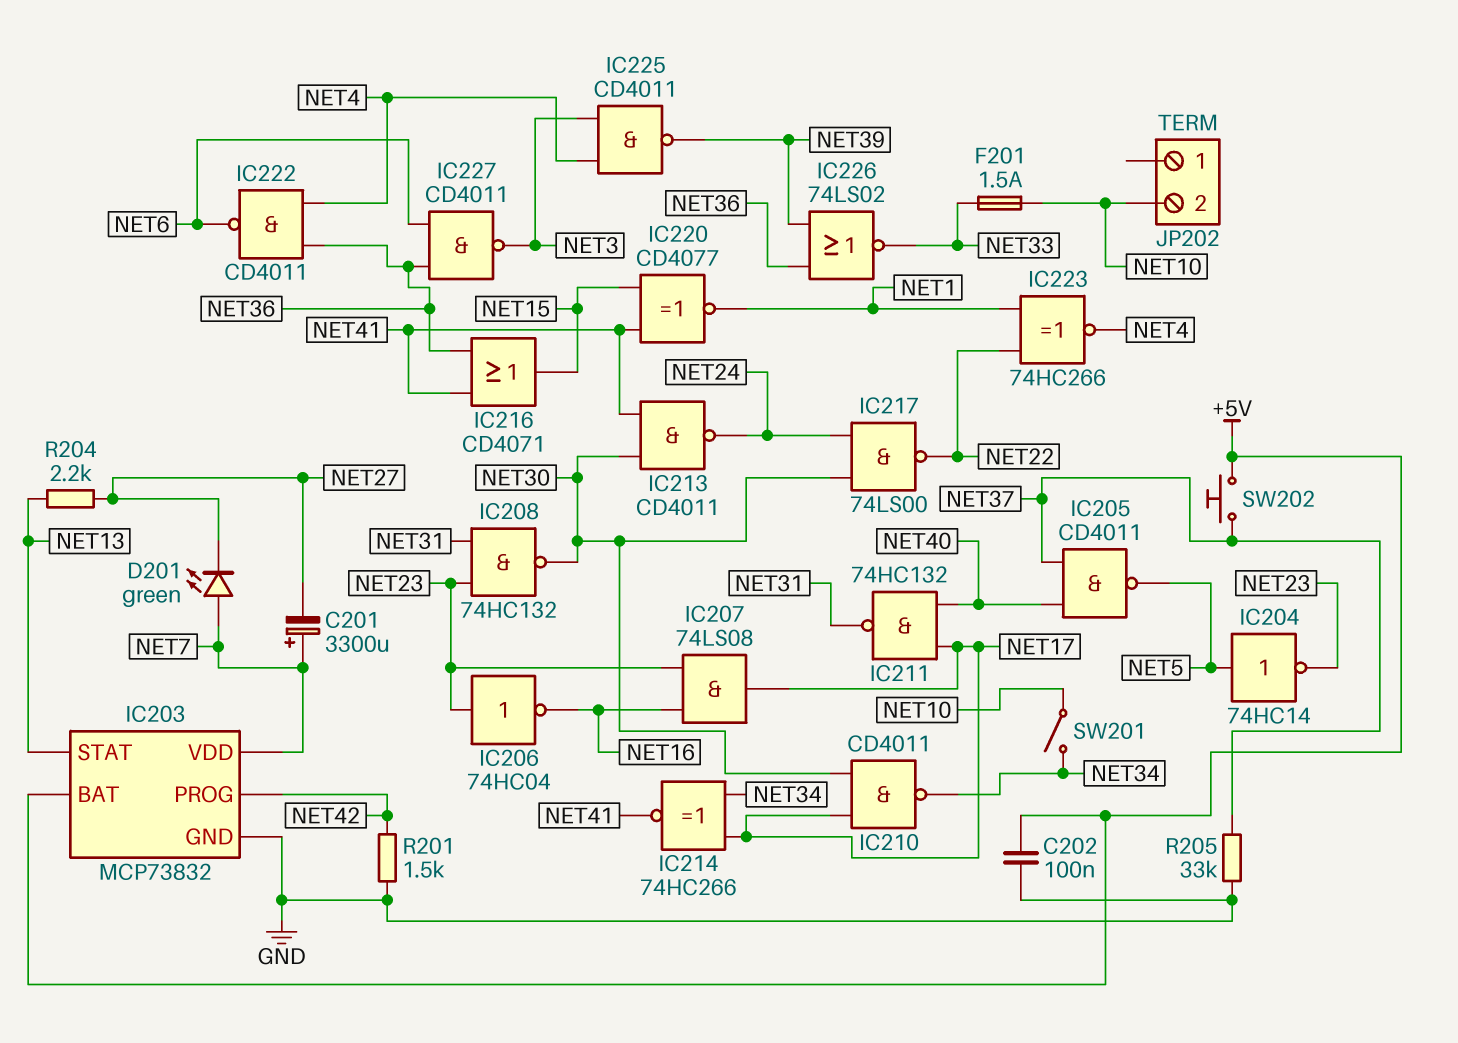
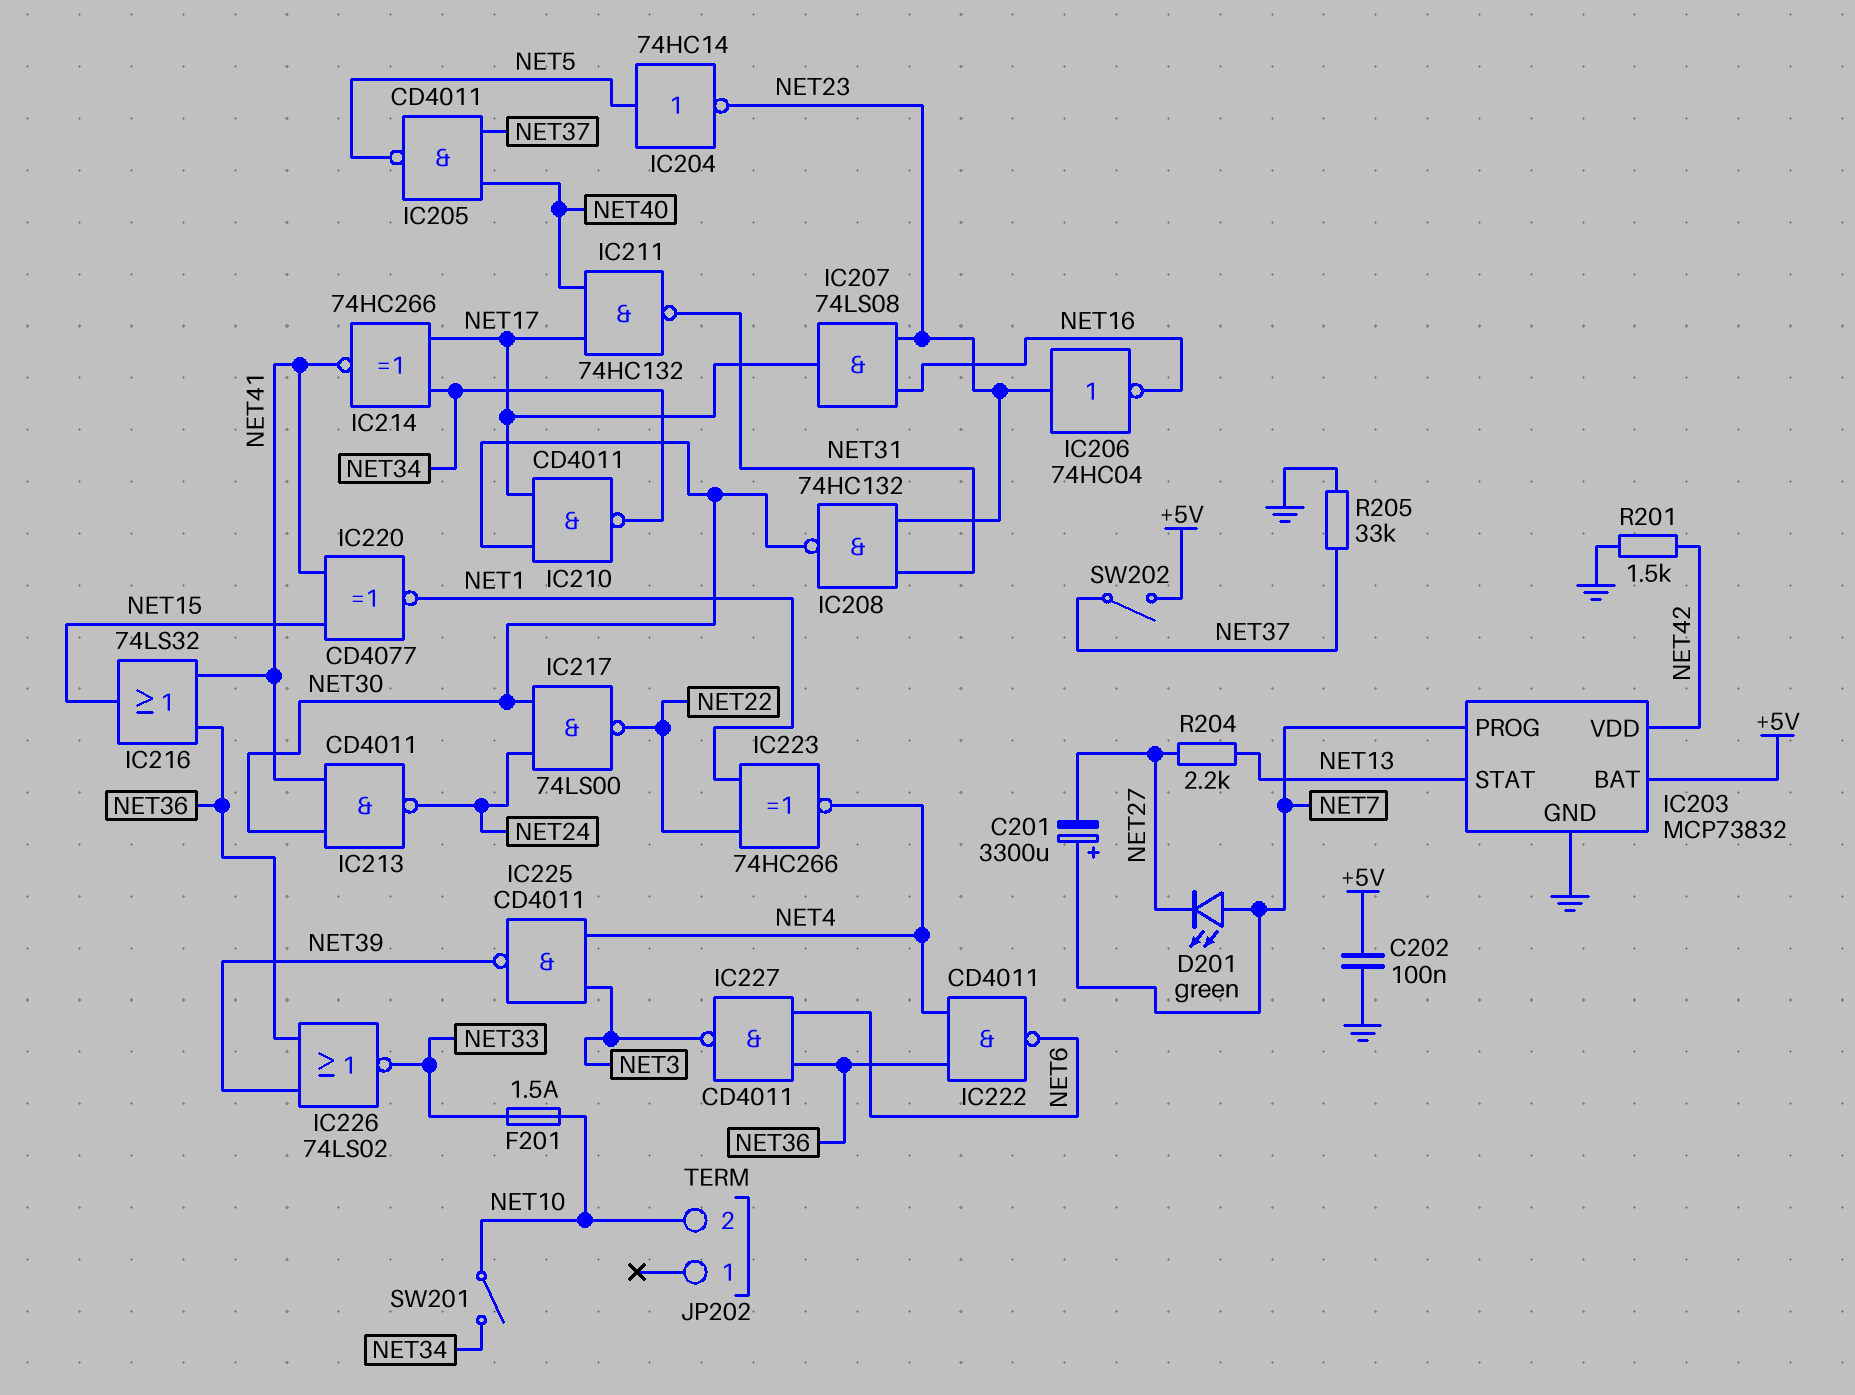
IC203 pin PROG: NET42 -> NET7
IC203 pin VDD: NET7 -> NET42
IC216: OR CD4071 (in NET36, in NET41, out NET15) -> OR 74LS32 (in NET36, in NET41, out NET15)
SW202: button (+5V, NET37) -> switch (+5V, NET37)

